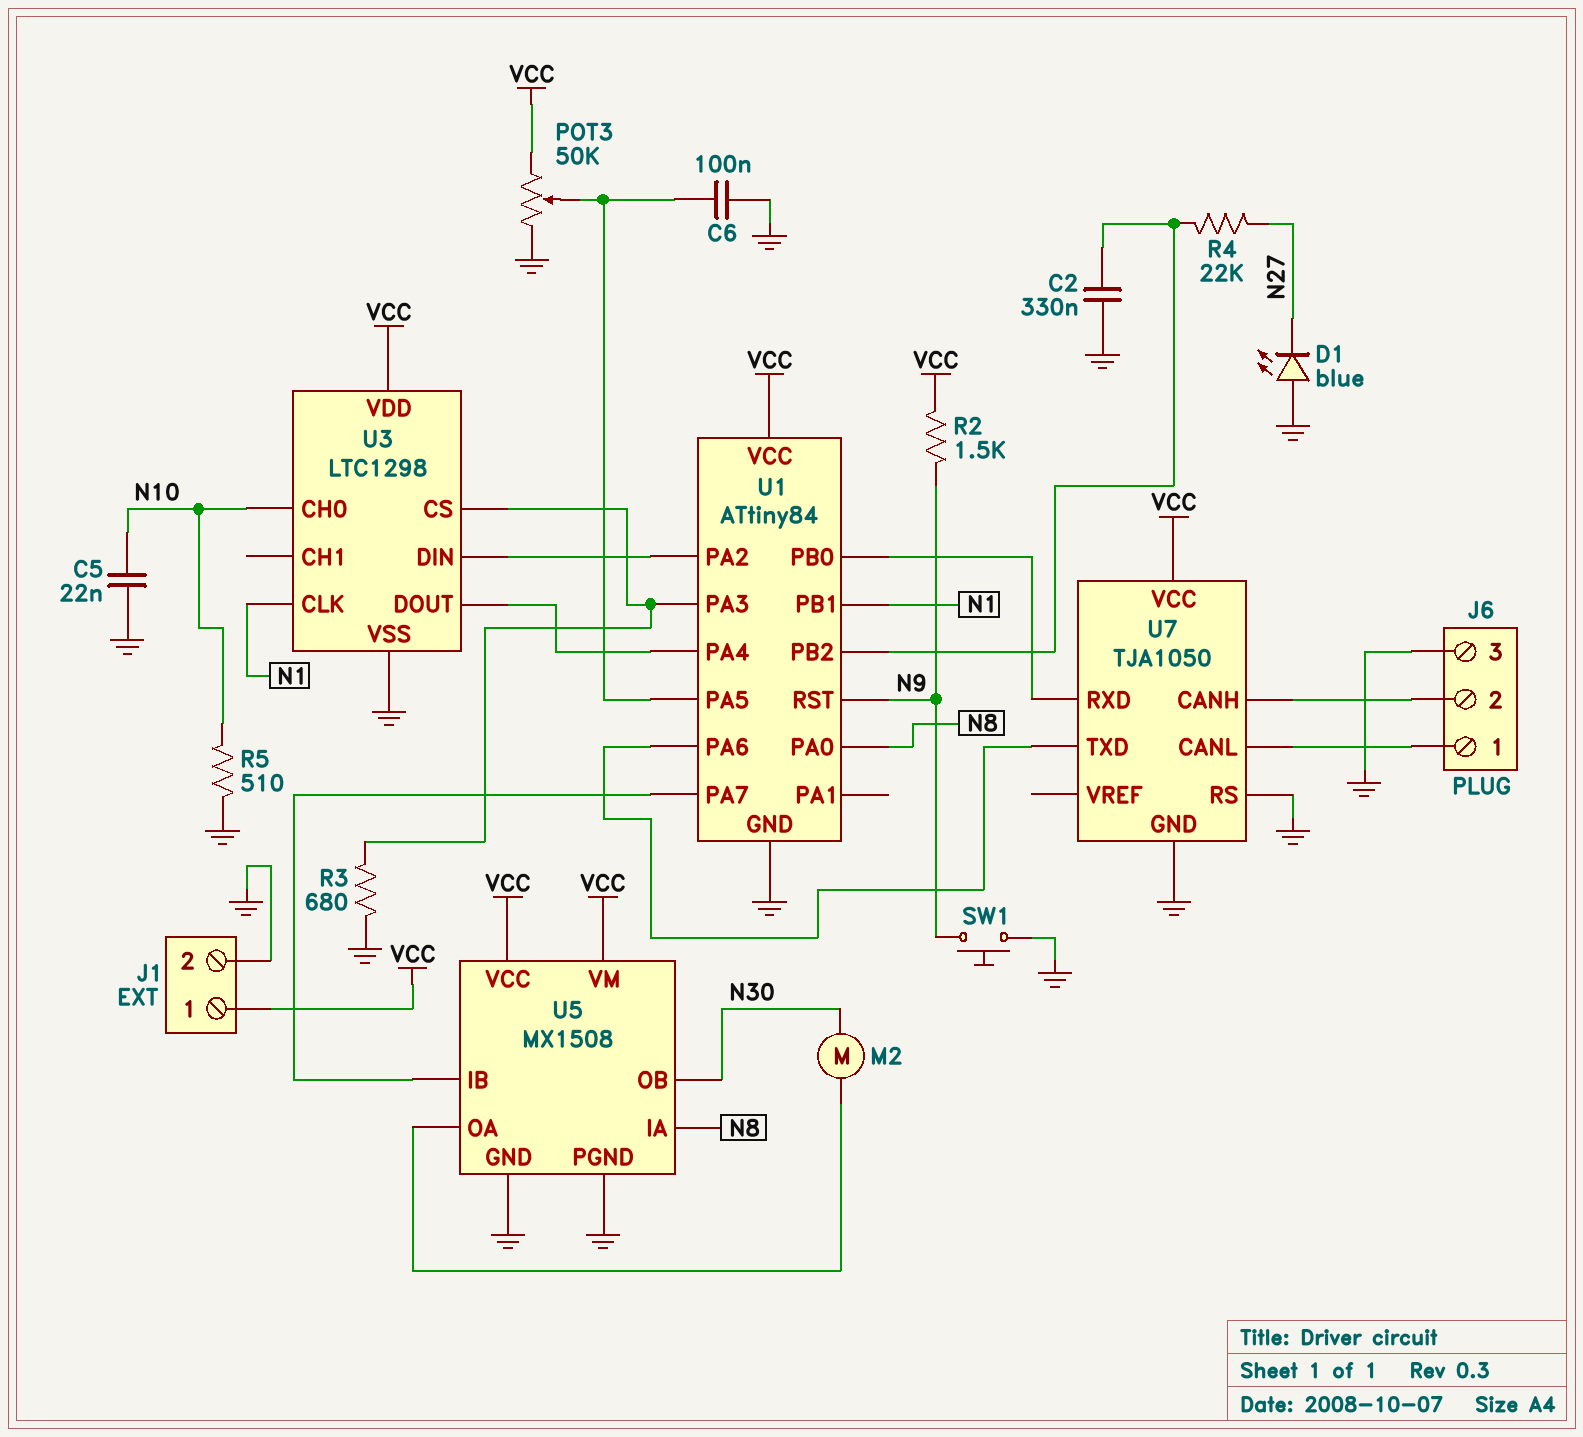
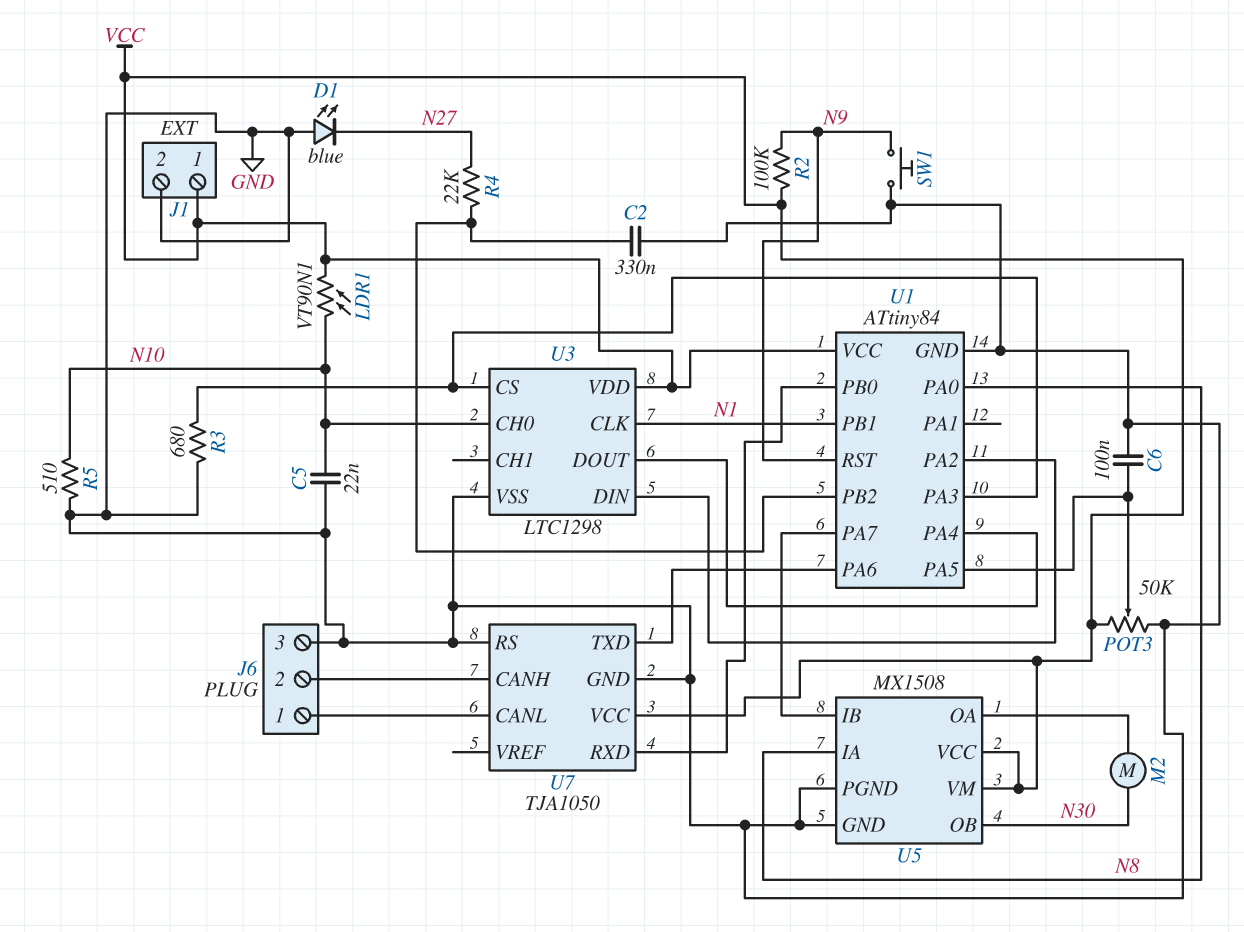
LDR1: none -> VT90N1 (N10, VCC)
R2: 1.5k (N9, VCC) -> 100k (N9, VCC)

